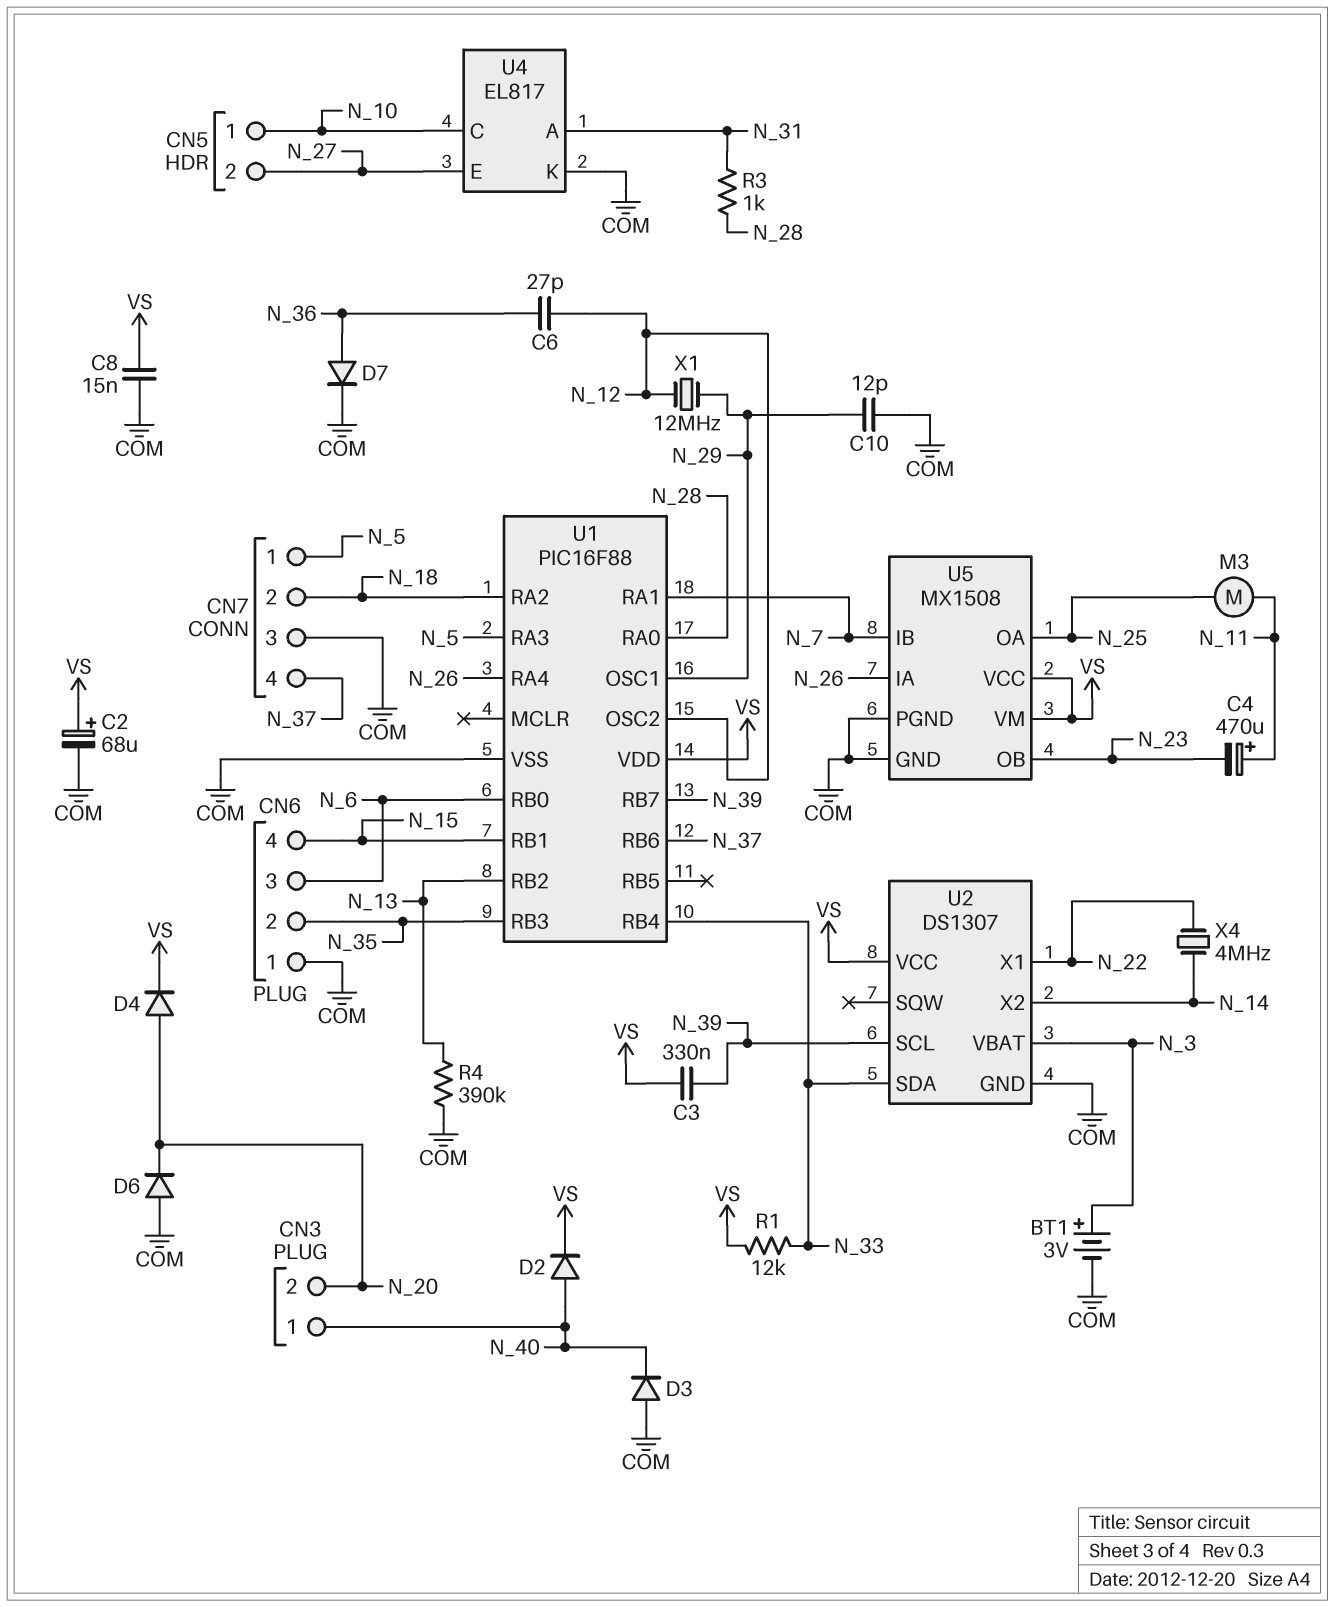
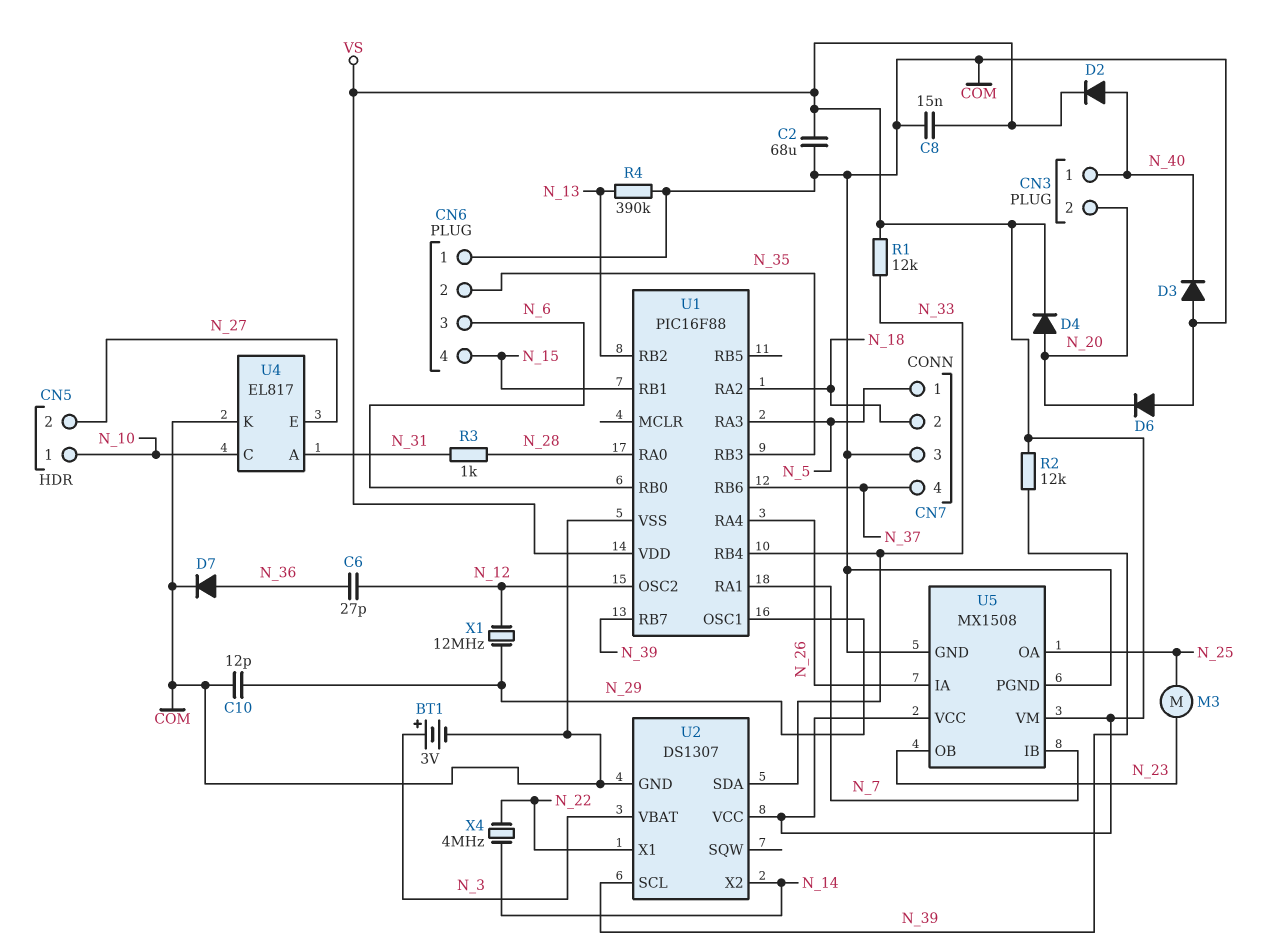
C2: 68uF (plus VS, minus COM) -> 68uF (COM, VS)
C3: 330nF (N_39, VS) -> none
C4: 470uF (plus N_11, minus N_23) -> none
M3: motor (N_11, N_25) -> motor (N_23, N_25)
R2: none -> 12k (N_39, VS)

